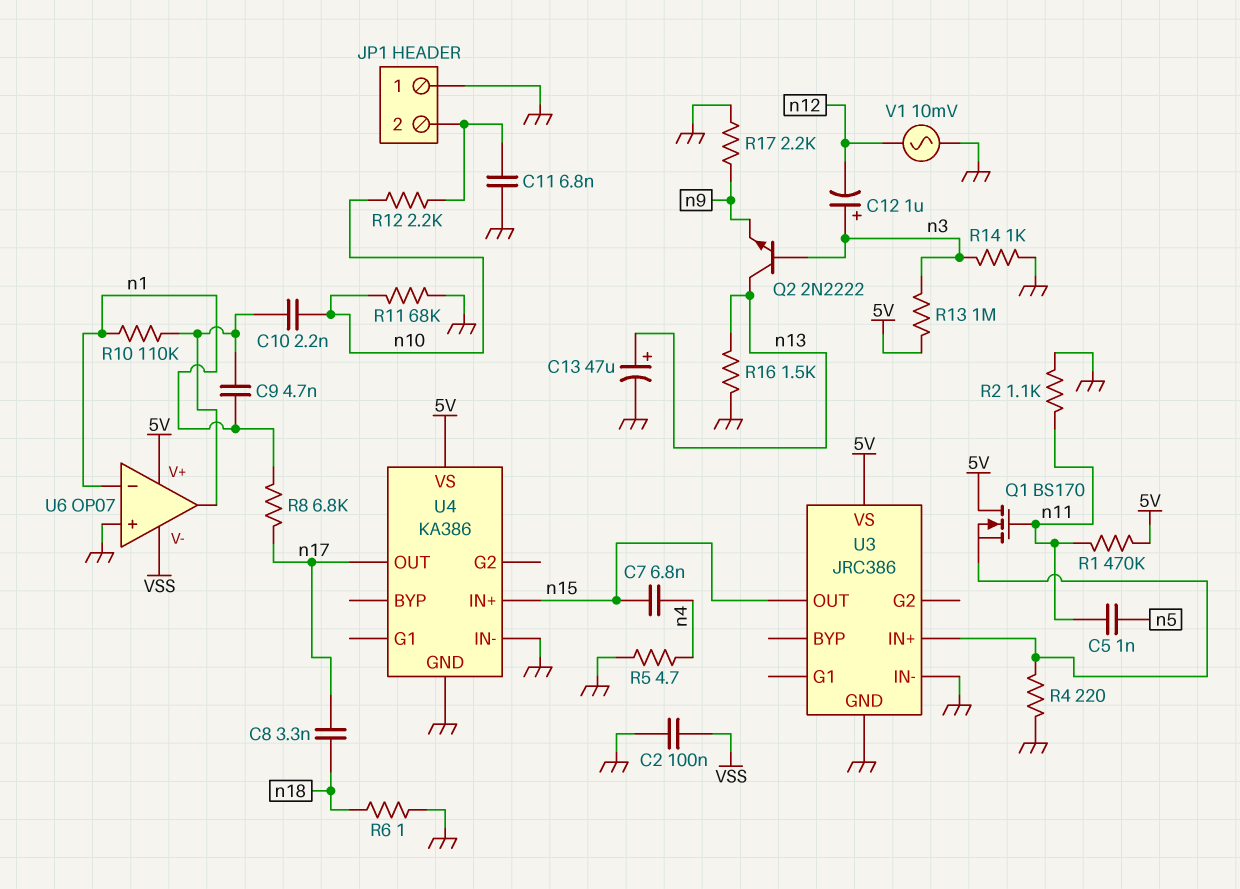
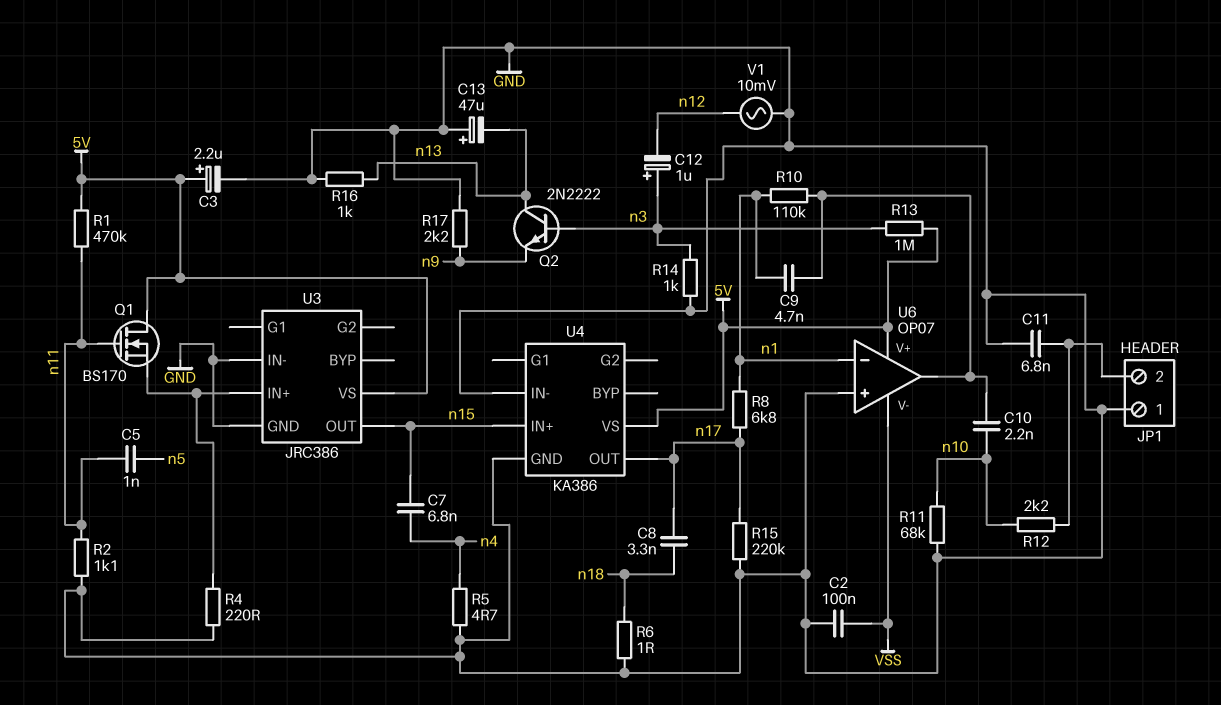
C3: none -> 2.2uF (plus 5V, minus GND)
C13: 47uF (plus n13, minus GND) -> 47uF (plus GND, minus n13)
R15: none -> 220k (GND, n17)
R16: 1.5k (GND, n13) -> 1k (GND, n13)

